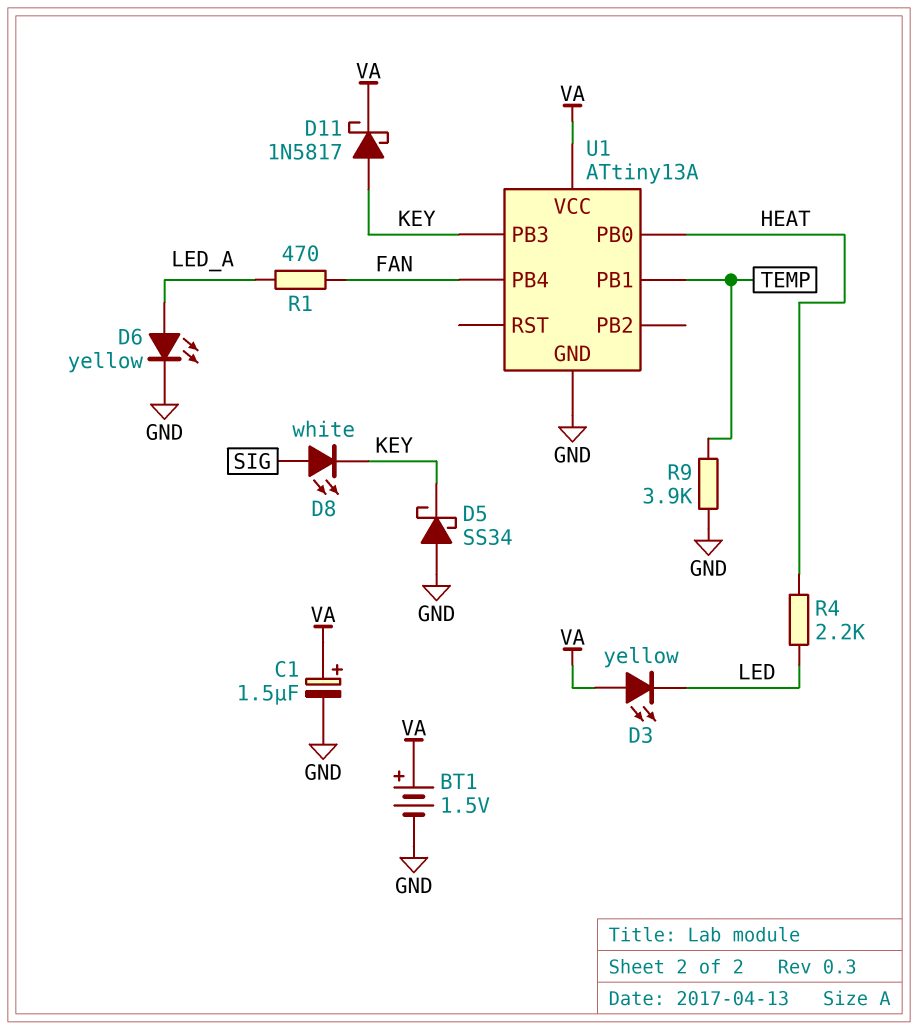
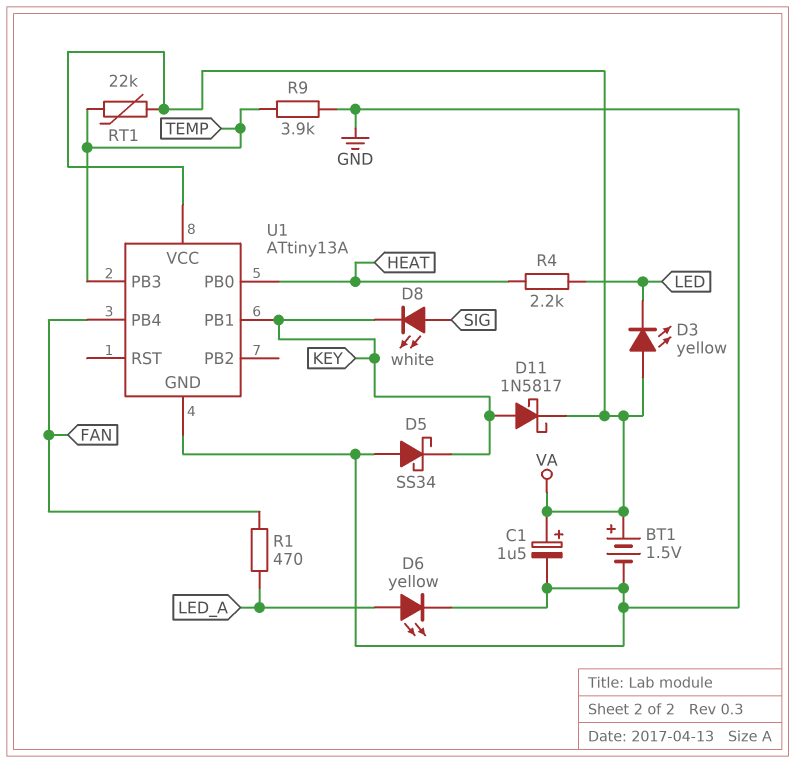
RT1: none -> 22k (TEMP, VA)
U1 pin PB1: TEMP -> KEY
U1 pin PB3: KEY -> TEMP

